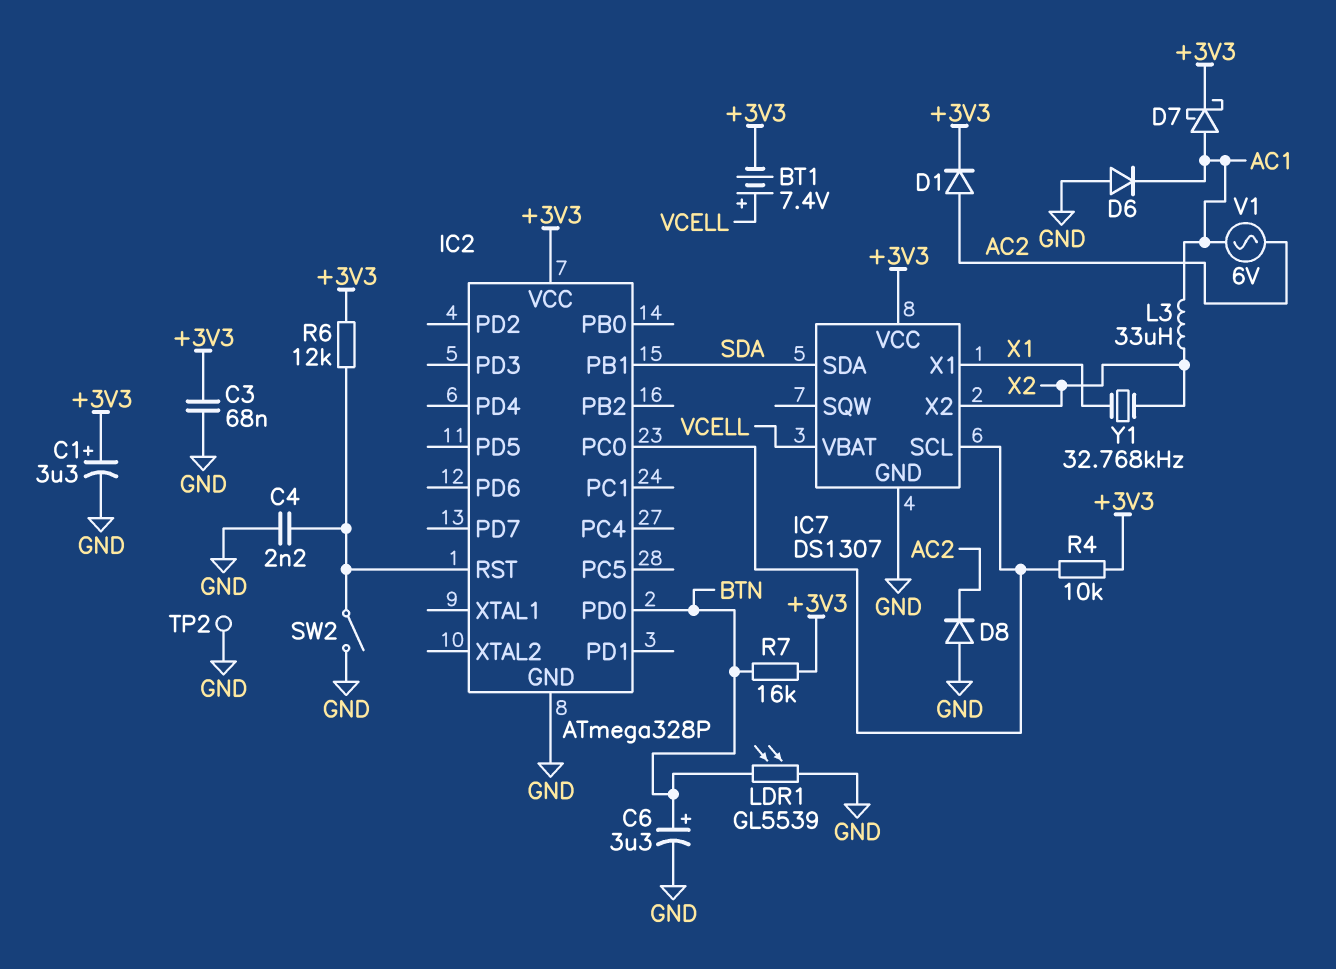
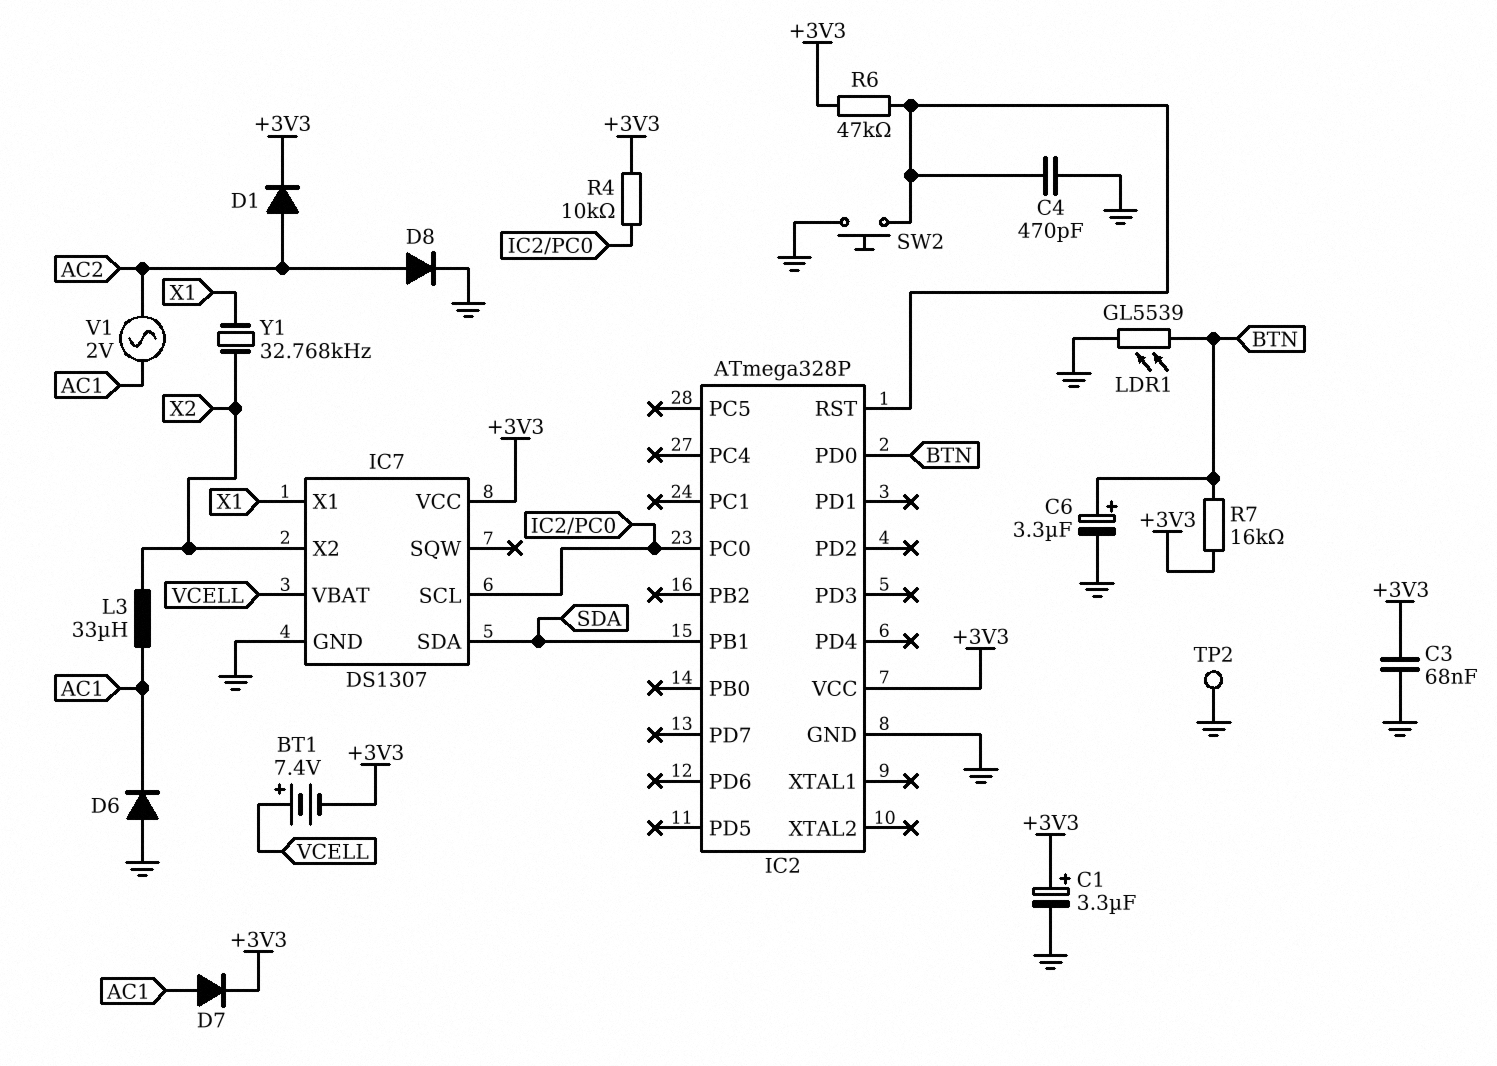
C4: 2.2nF (GND, IC2/RST) -> 470pF (GND, IC2/RST)
D7: schottky (A AC1, K +3V3) -> diode (A AC1, K +3V3)
D8: diode (A GND, K AC2) -> diode (A AC2, K GND)
R6: 12k (+3V3, IC2/RST) -> 47k (+3V3, IC2/RST)
SW2: switch (GND, IC2/RST) -> button (GND, IC2/RST)
V1: AC 6V (AC1, AC2) -> AC 2V (AC1, AC2)

